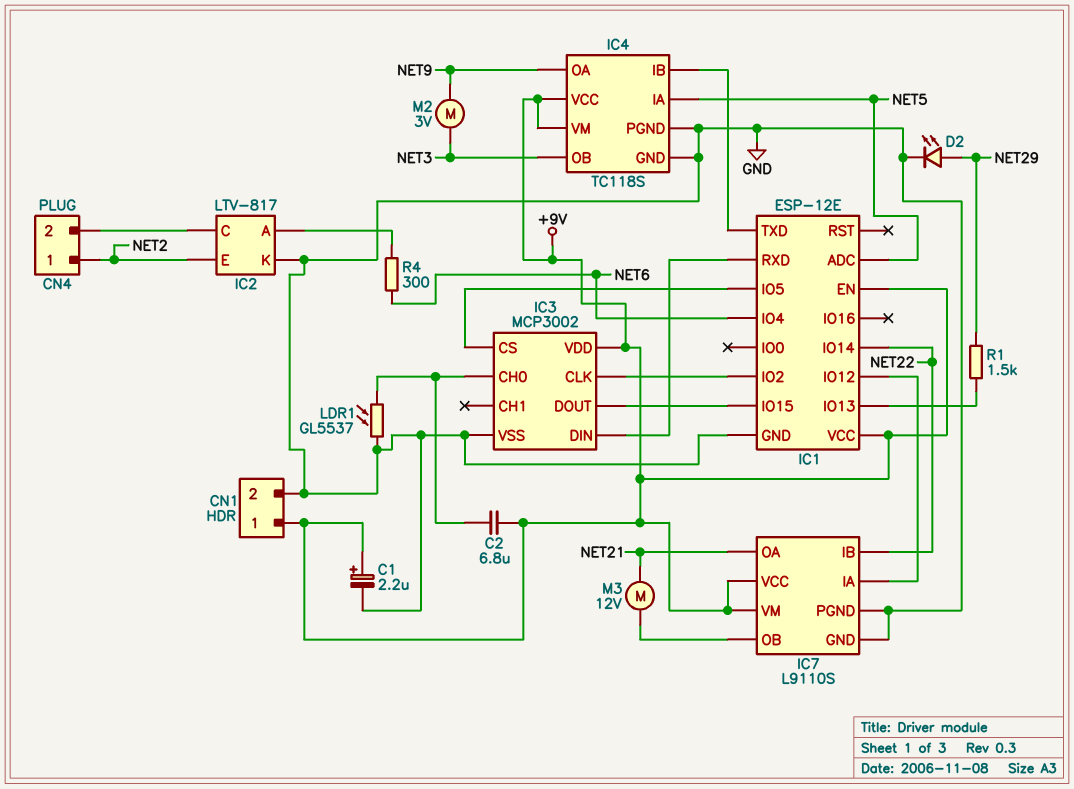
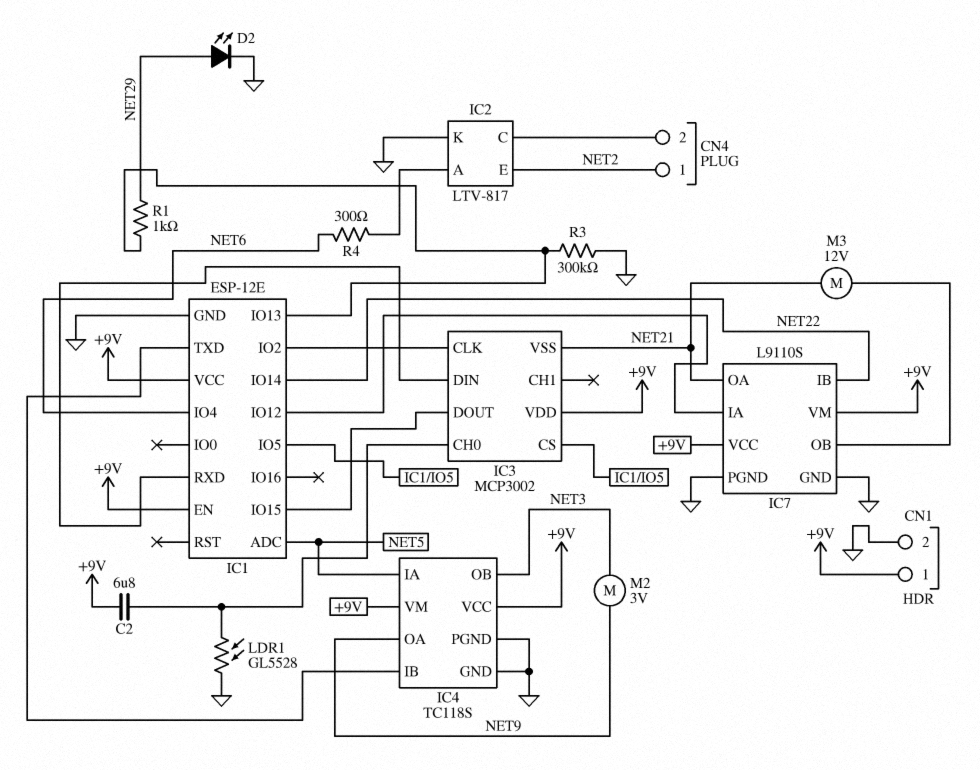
C1: 2.2uF (plus +9V, minus GND) -> none
IC3 pin VSS: GND -> NET21
LDR1: GL5537 (GND, IC3/CH0) -> GL5528 (GND, IC3/CH0)
R1: 1.5k (IC1/IO13, NET29) -> 1k (IC1/IO13, NET29)
R3: none -> 300k (GND, IC1/IO13)

